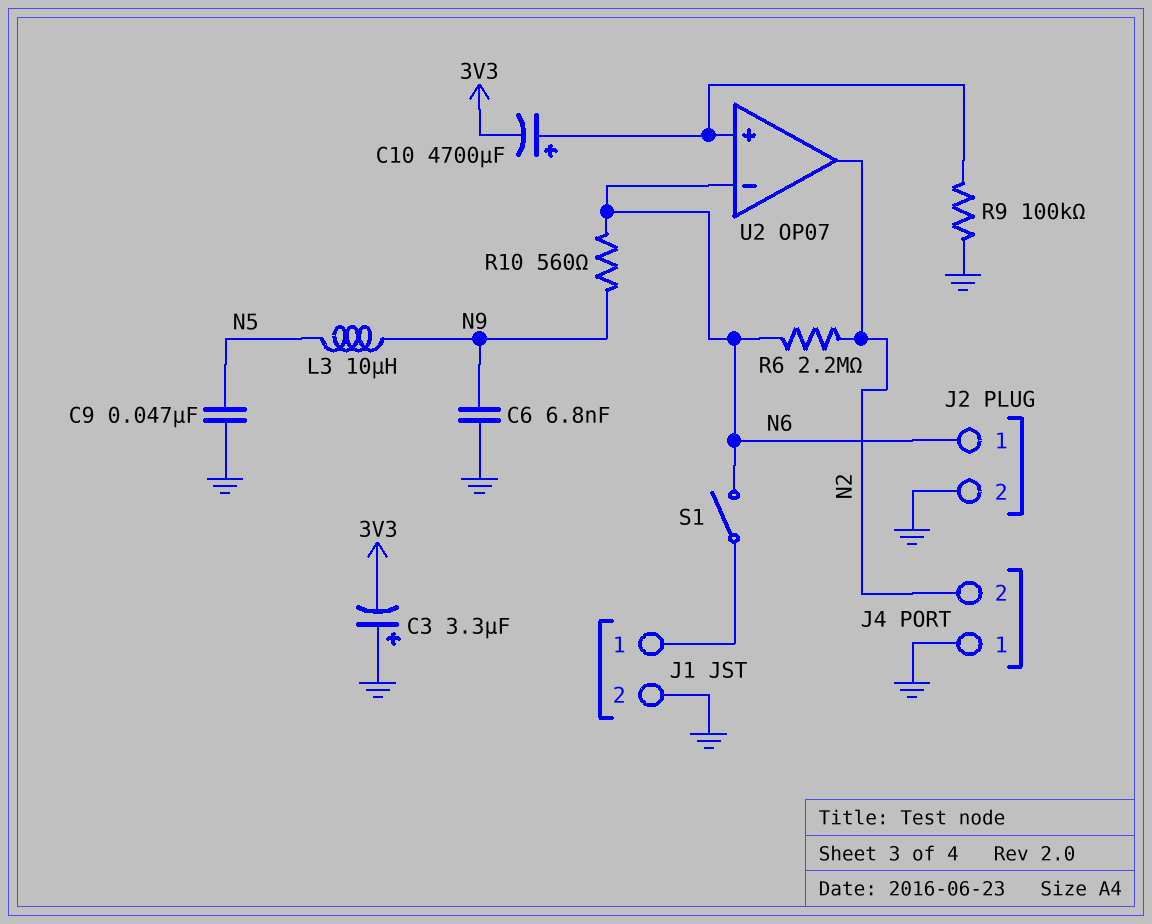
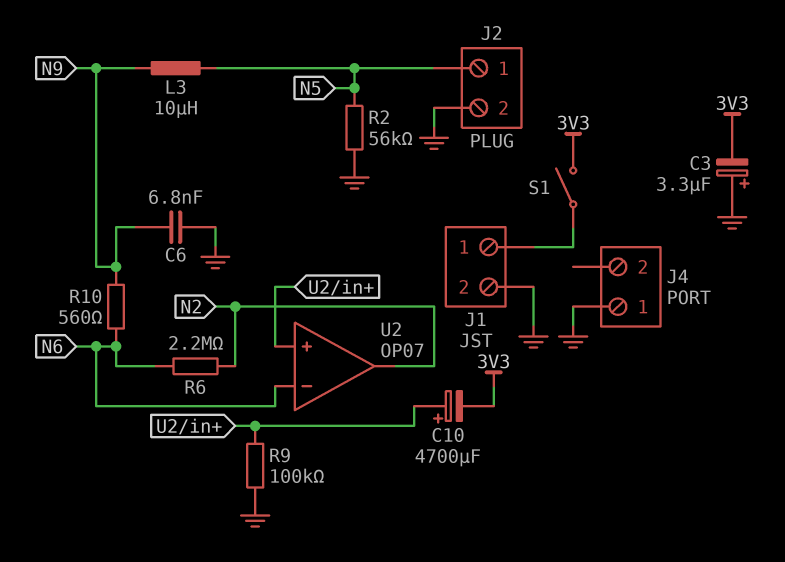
C9: 47nF (GND, N5) -> none
J2 pin 1: N6 -> N5
J4 pin 2: N2 -> none
R2: none -> 56k (GND, N5)
S1: switch (J1/1, N6) -> switch (3V3, J1/1)

